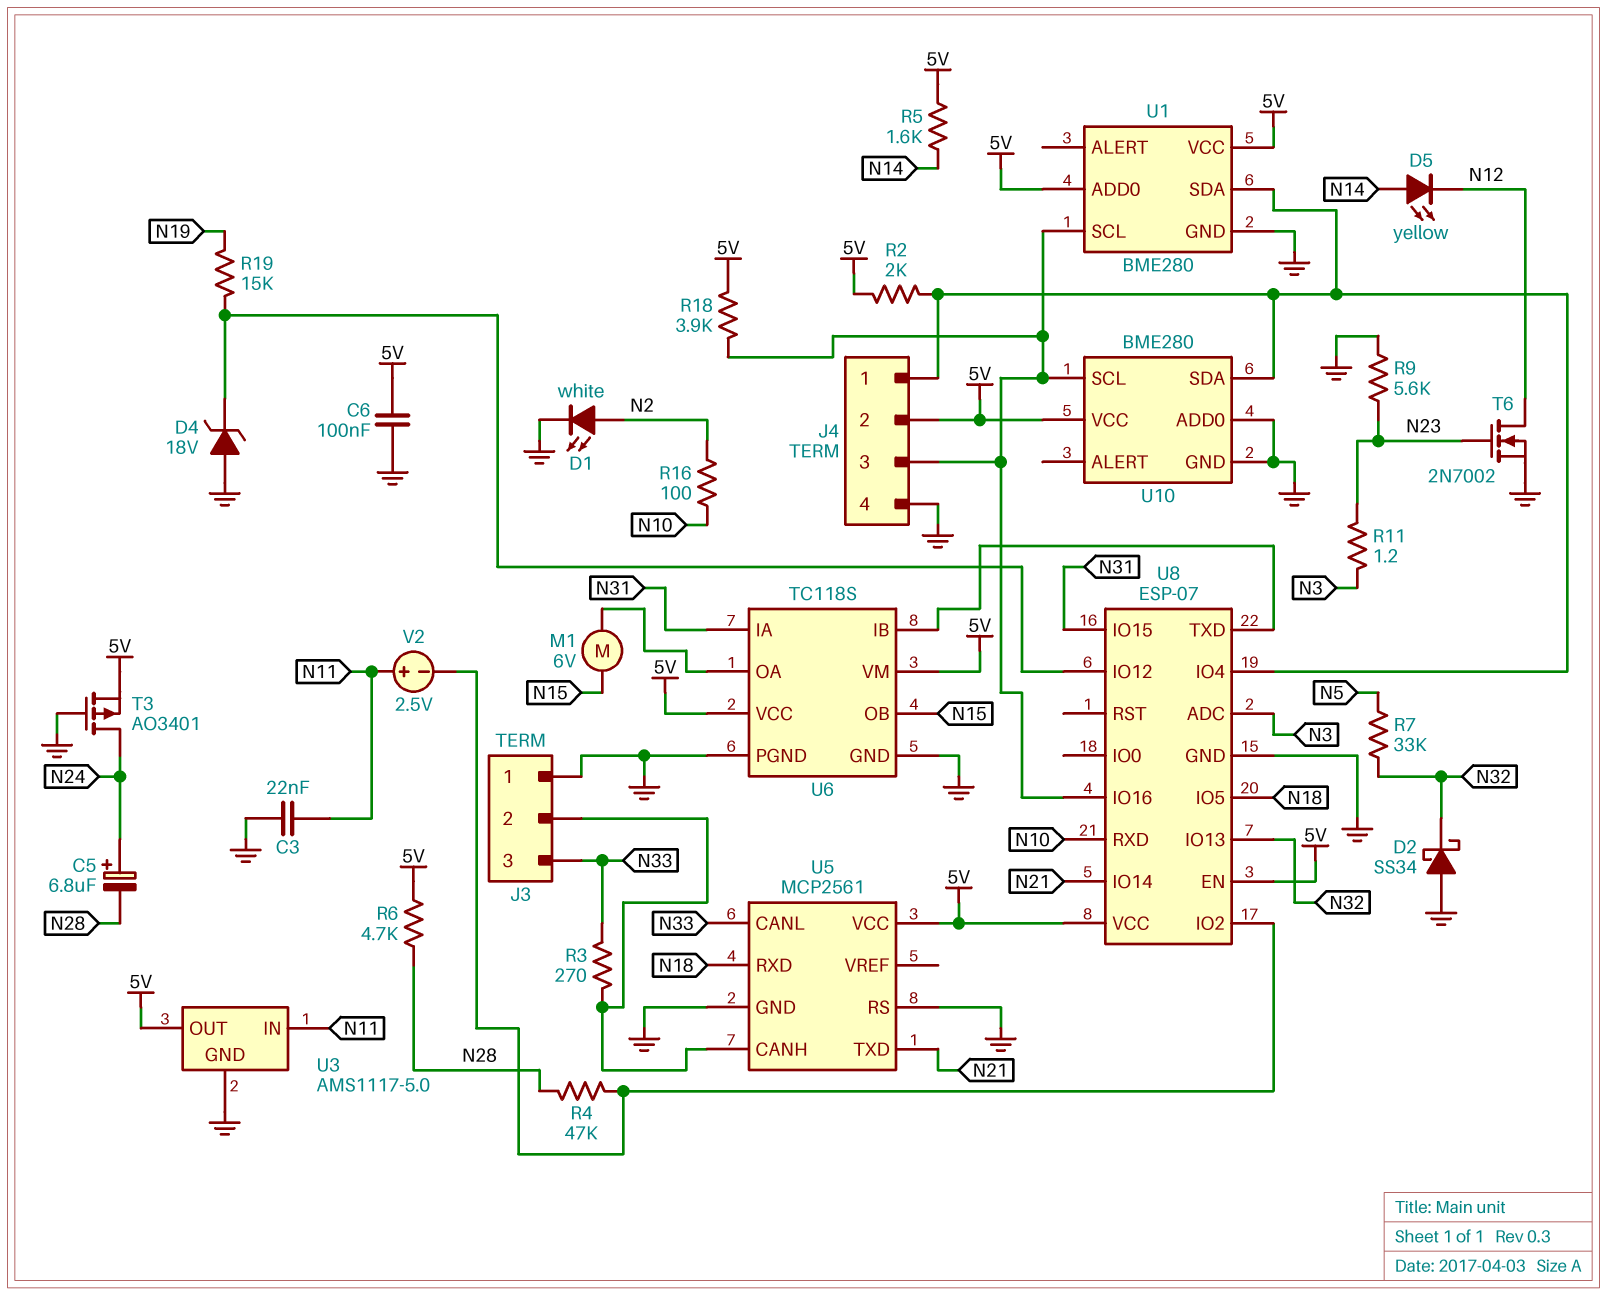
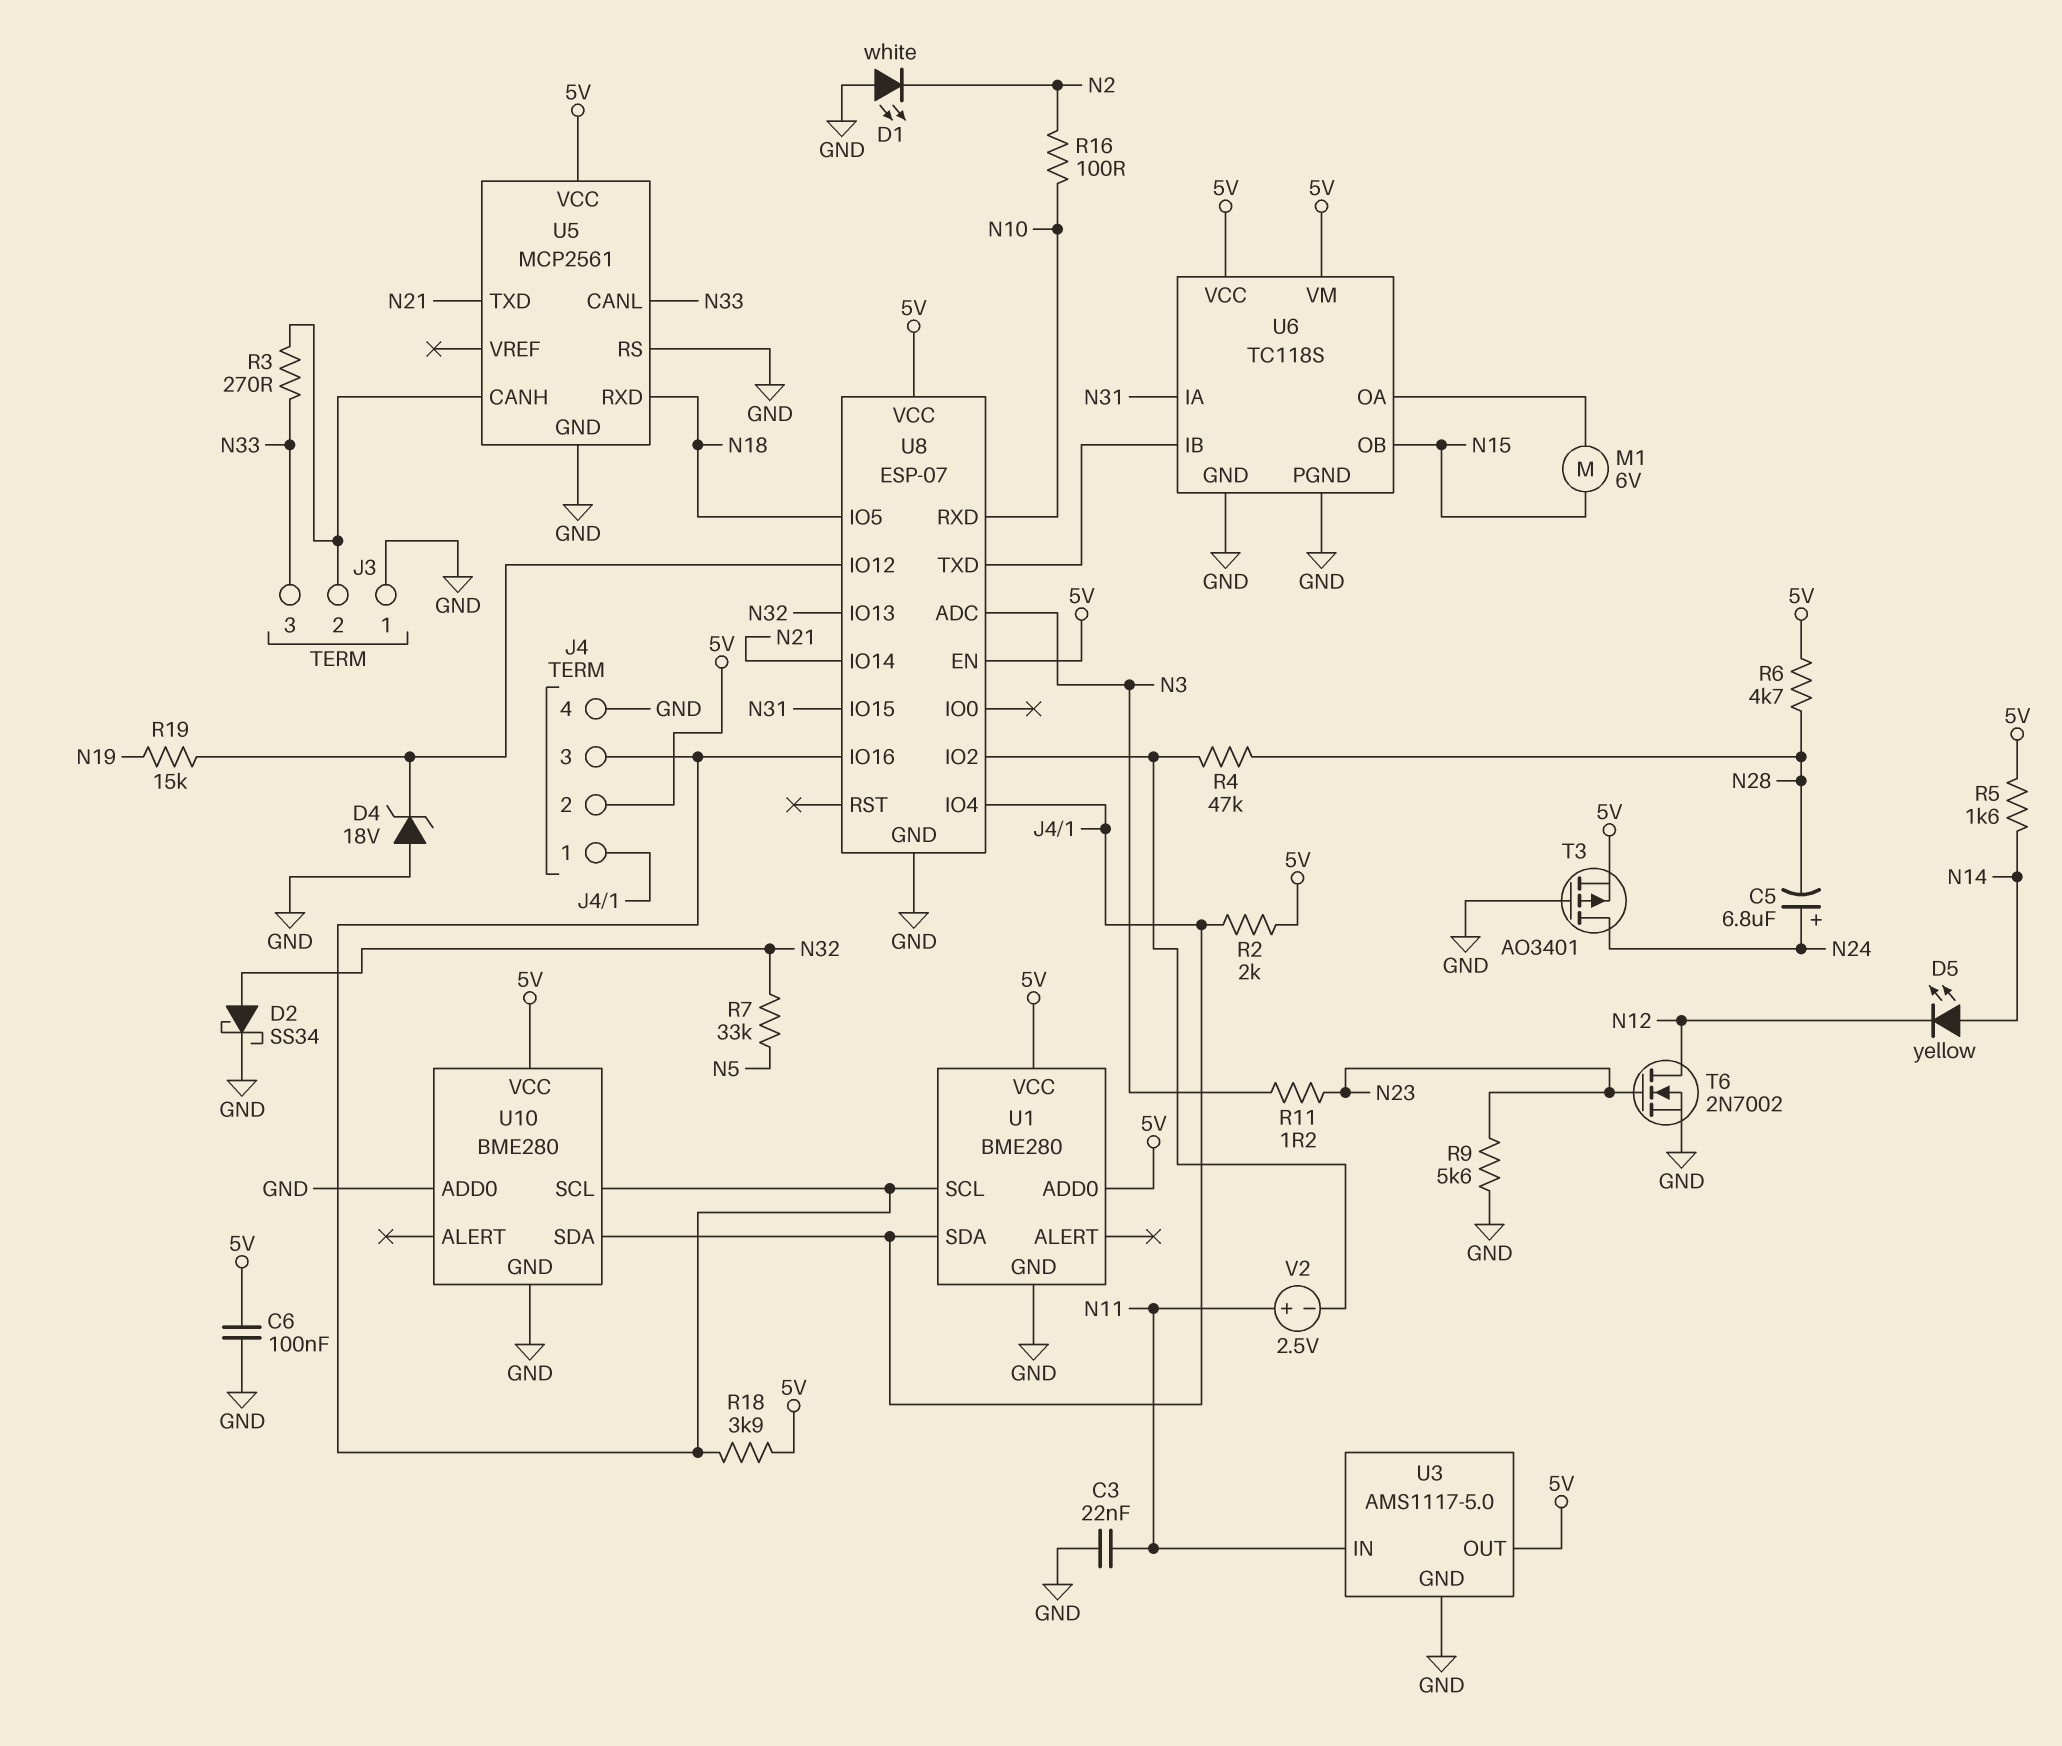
D1: LED white (A N2, K GND) -> LED white (A GND, K N2)
D2: schottky SS34 (A GND, K N32) -> schottky SS34 (A N32, K GND)

